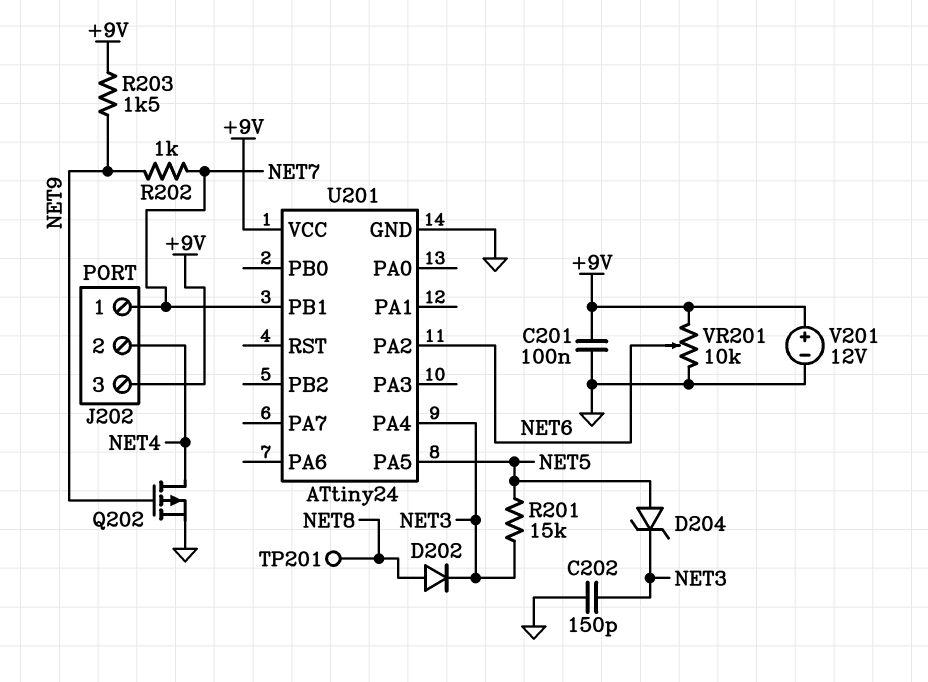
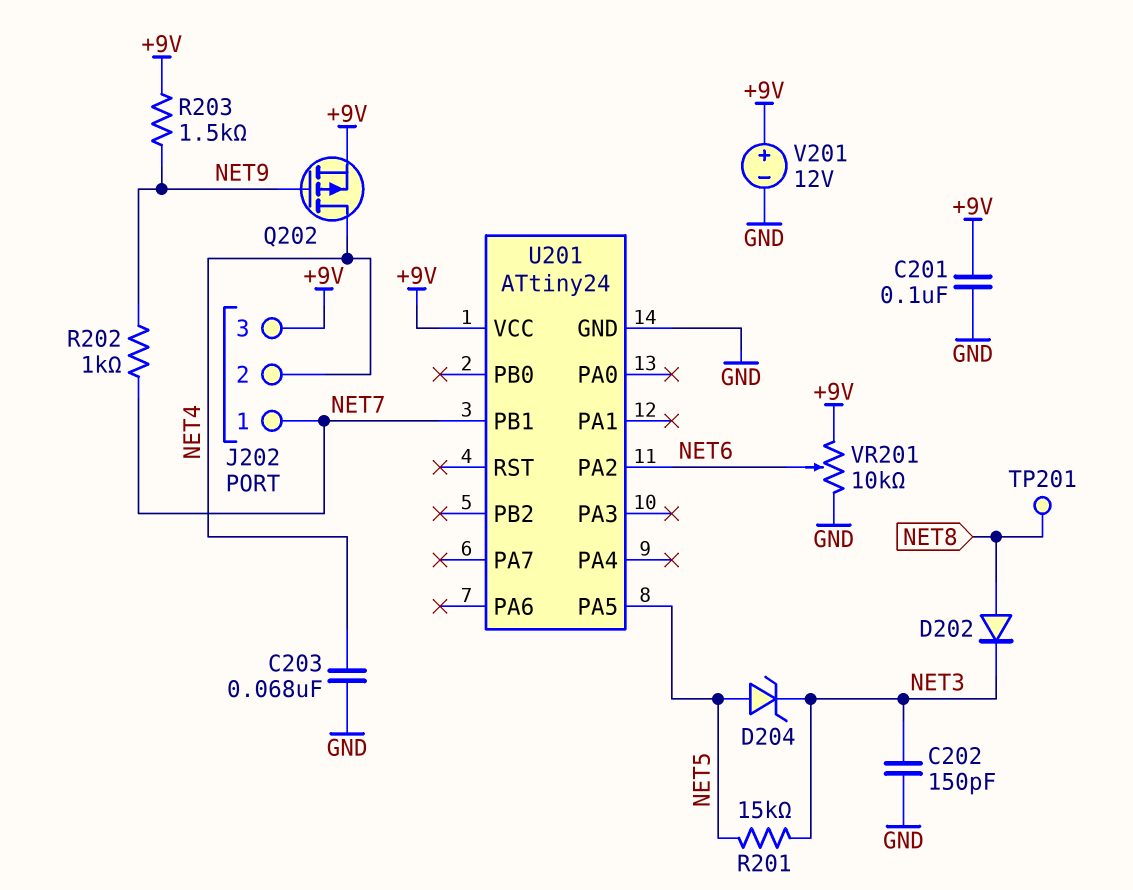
C203: none -> 68nF (GND, NET4)
Q202: PMOS (G NET9, D NET4, S GND) -> PMOS (G NET9, D NET4, S +9V)
U201 pin PA4: NET3 -> none

